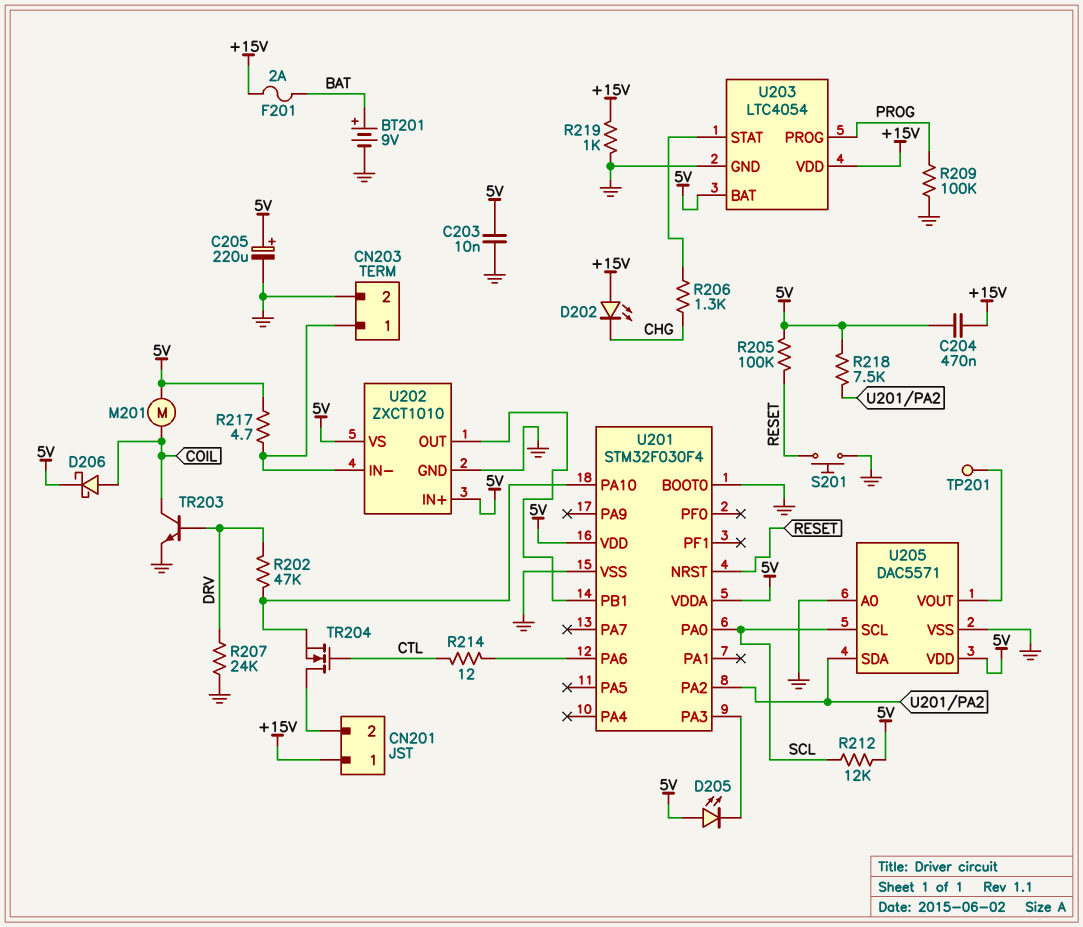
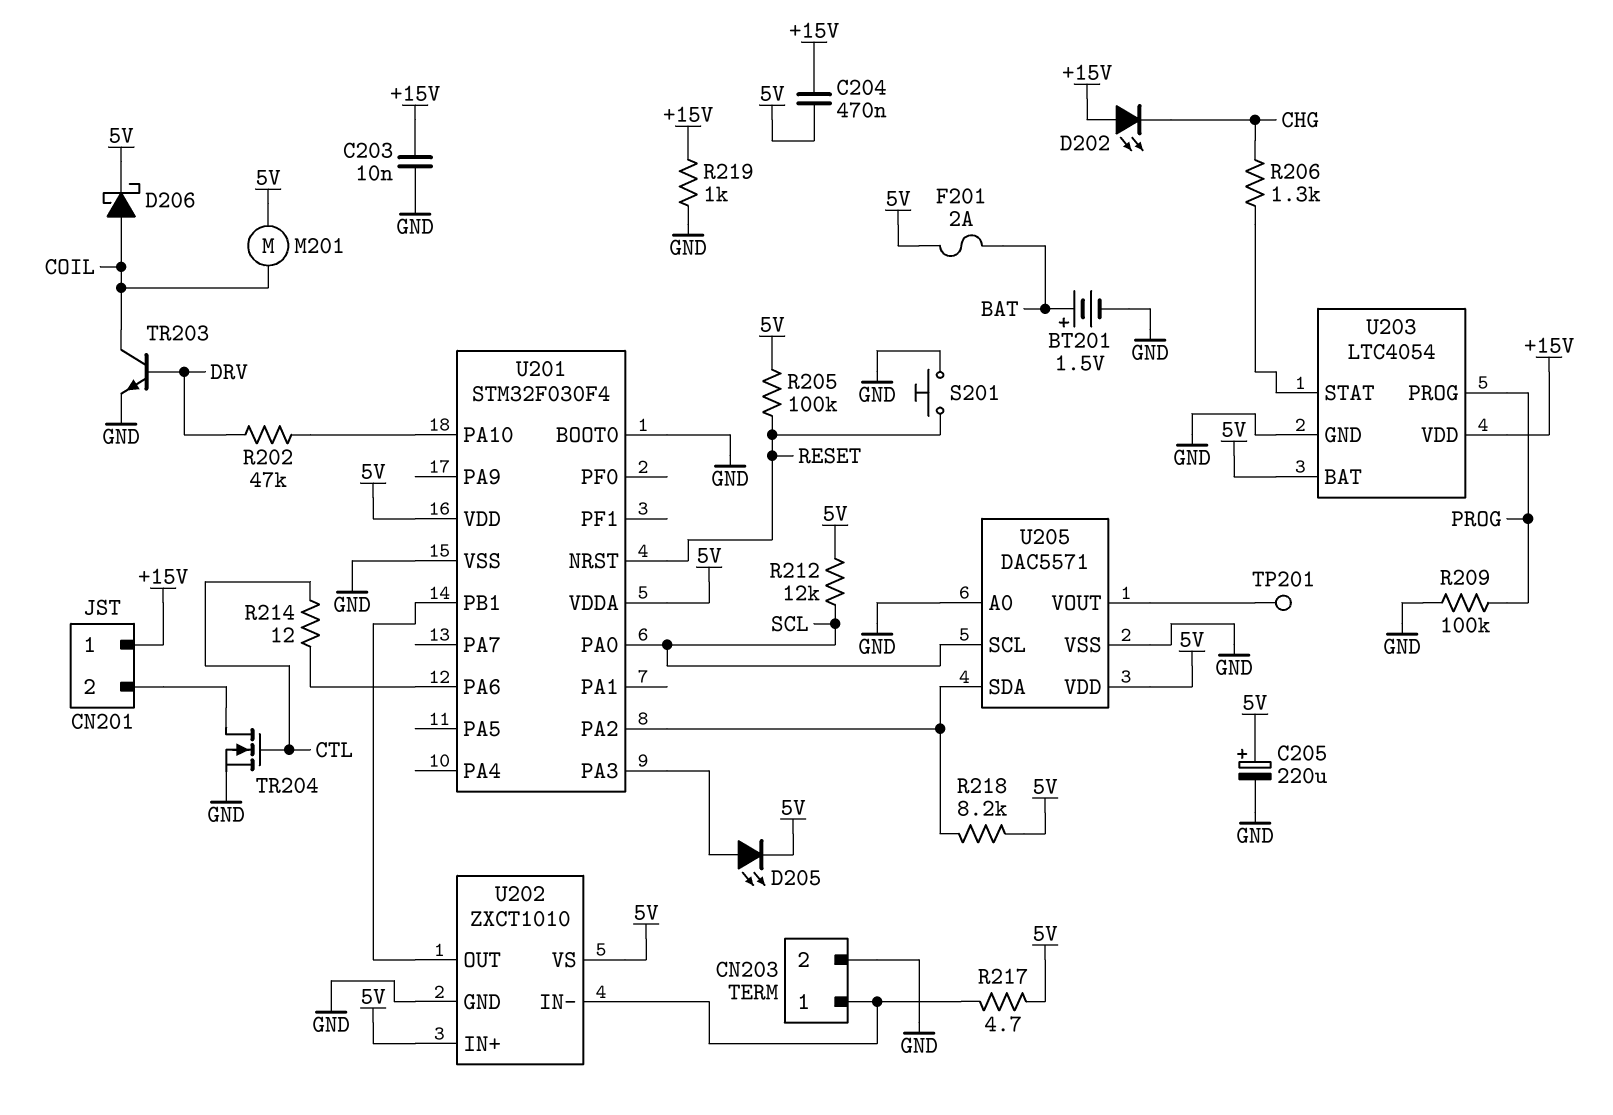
BT201: 9V (plus BAT, minus GND) -> 1.5V (plus BAT, minus GND)
C203: 10nF (5V, GND) -> 10nF (+15V, GND)
D205: LED (A 5V, K U201/PA3) -> LED (A U201/PA3, K 5V)
F201: 2A (+15V, BAT) -> 2A (5V, BAT)
R207: 24k (DRV, GND) -> none
R218: 7.5k (5V, U201/PA2) -> 8.2k (5V, U201/PA2)
TR204: NMOS (G CTL, D CN201/2, S U201/PA10) -> NMOS (G CTL, D CN201/2, S GND)

